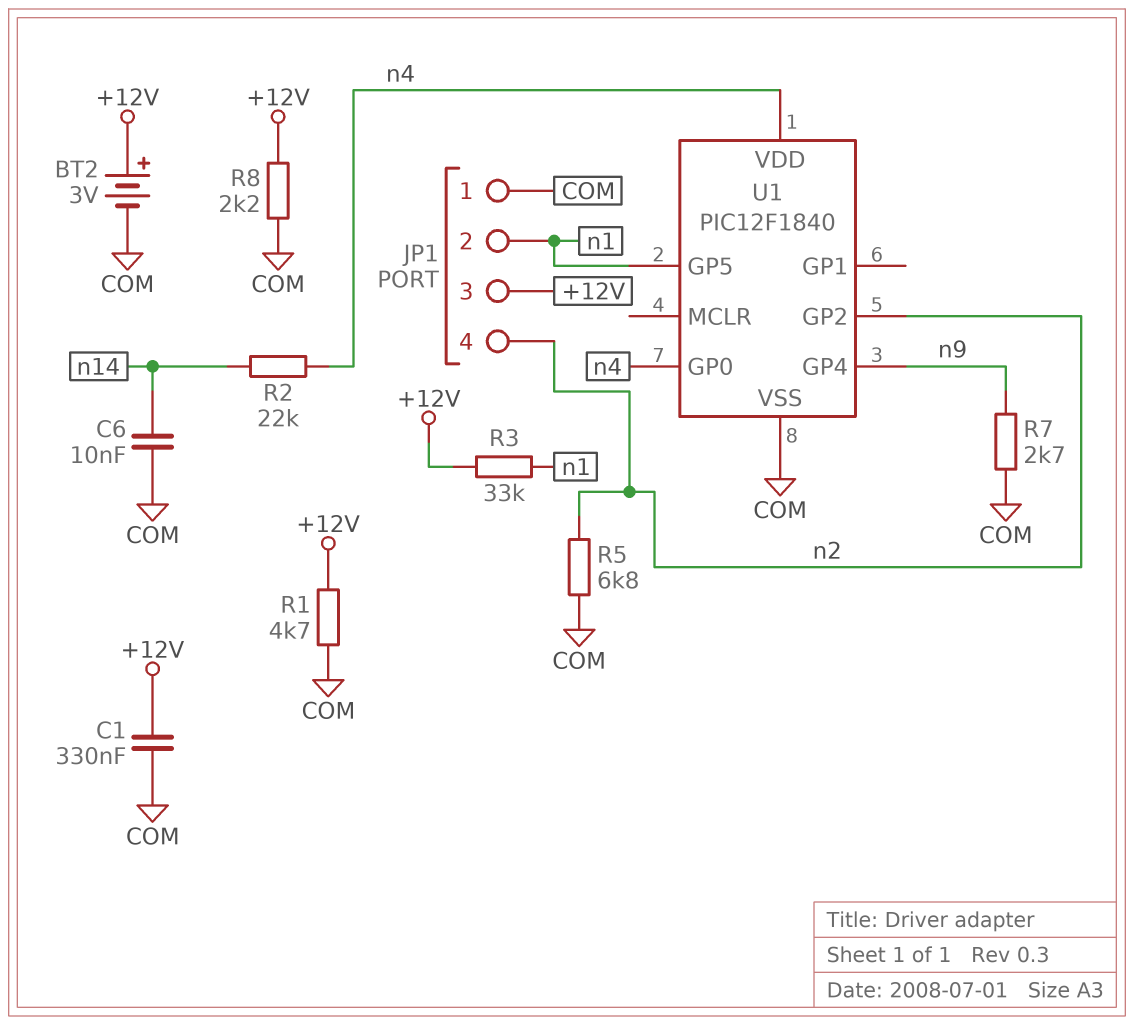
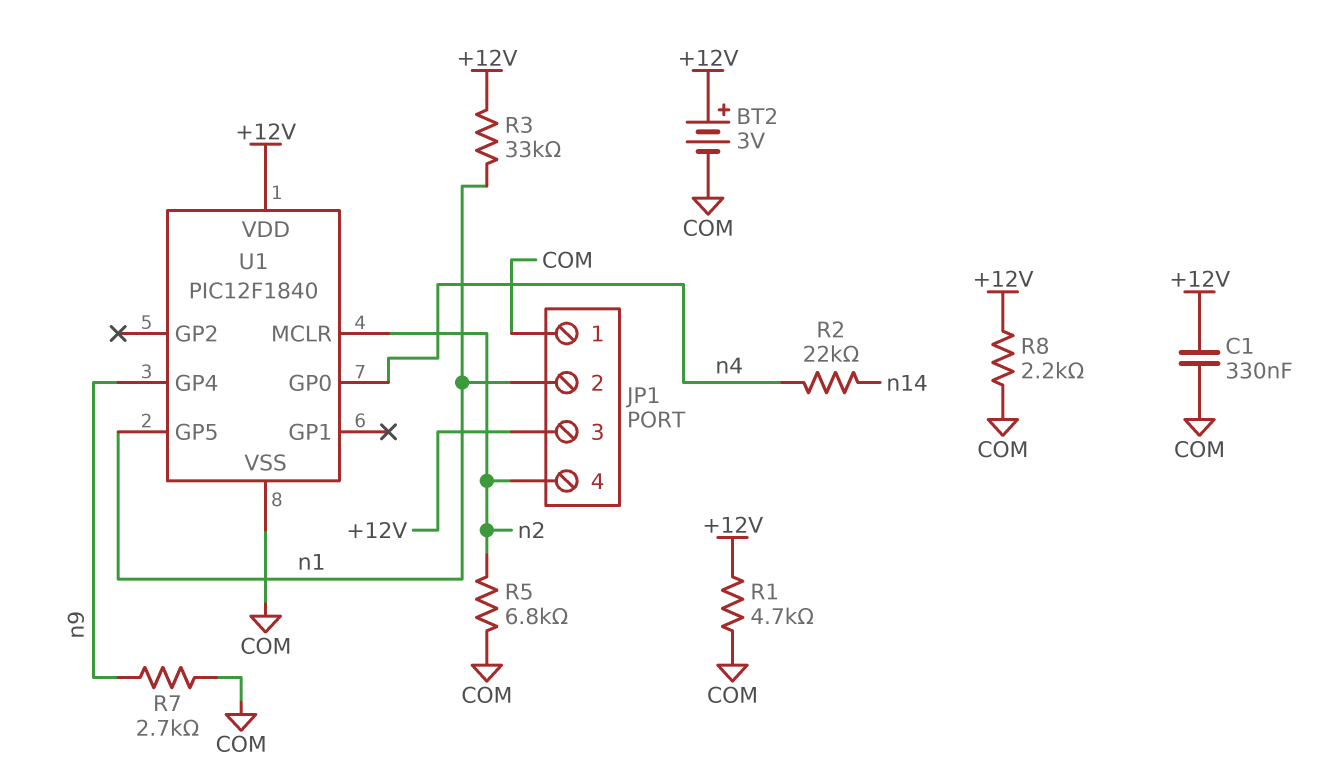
C6: 10nF (COM, n14) -> none
U1 pin GP2: n2 -> none
U1 pin MCLR: none -> n2
U1 pin VDD: n4 -> +12V

